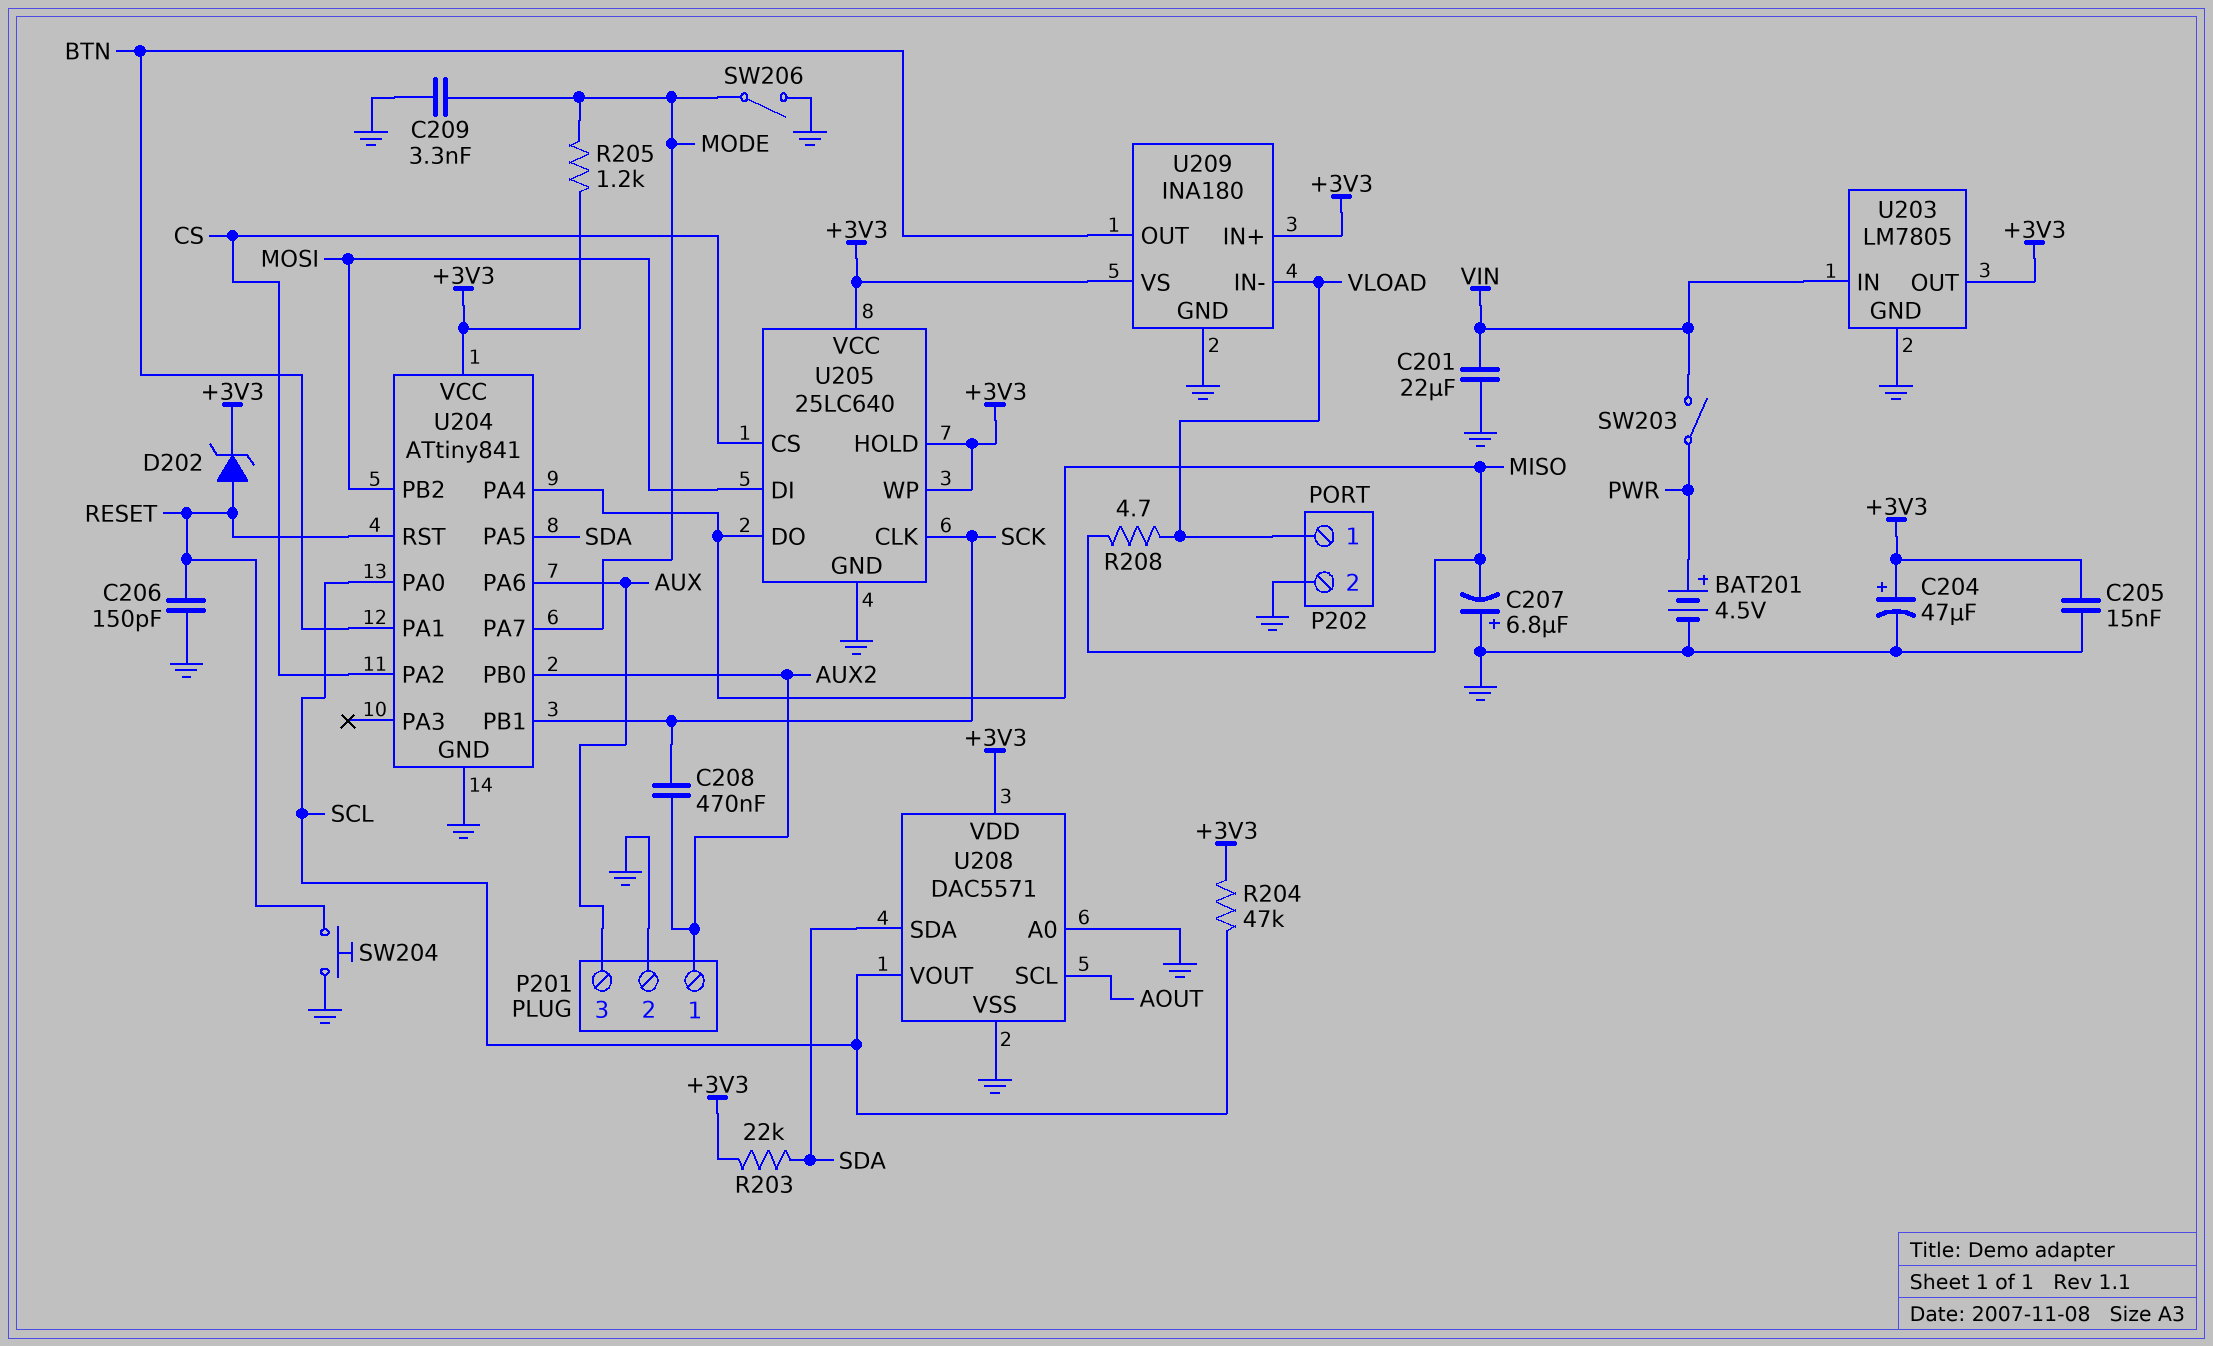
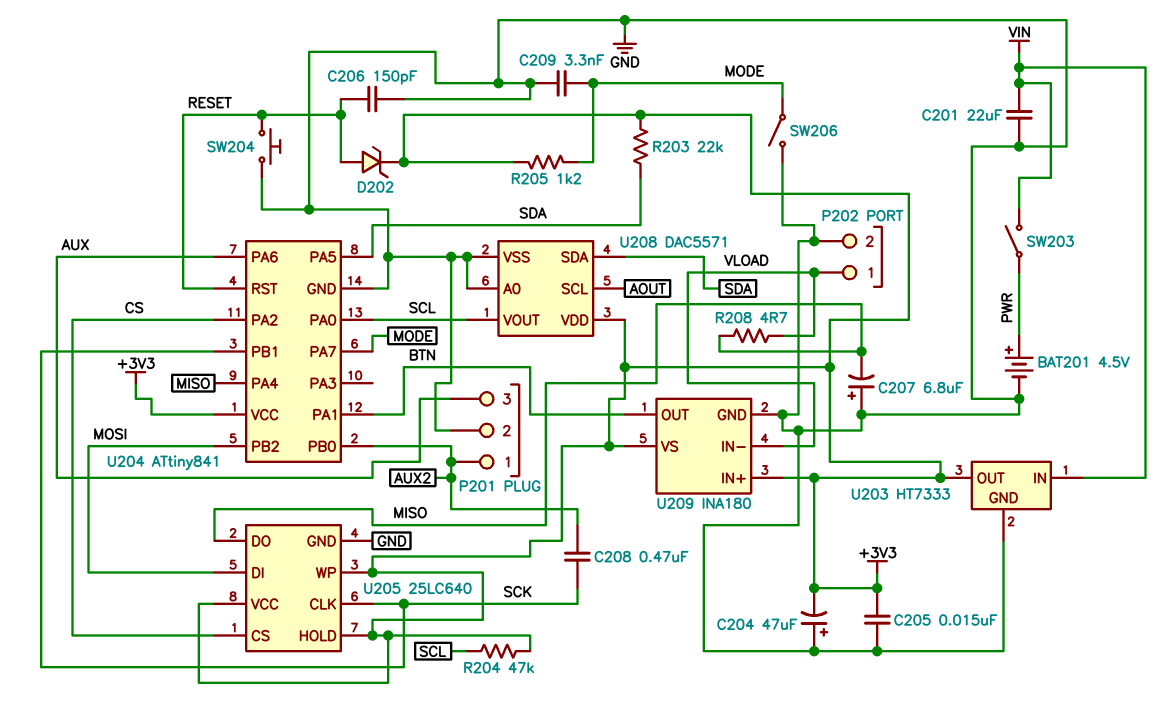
C204: 47uF (plus +3V3, minus GND) -> 47uF (plus GND, minus +3V3)
U203: LM7805 -> HT7333

